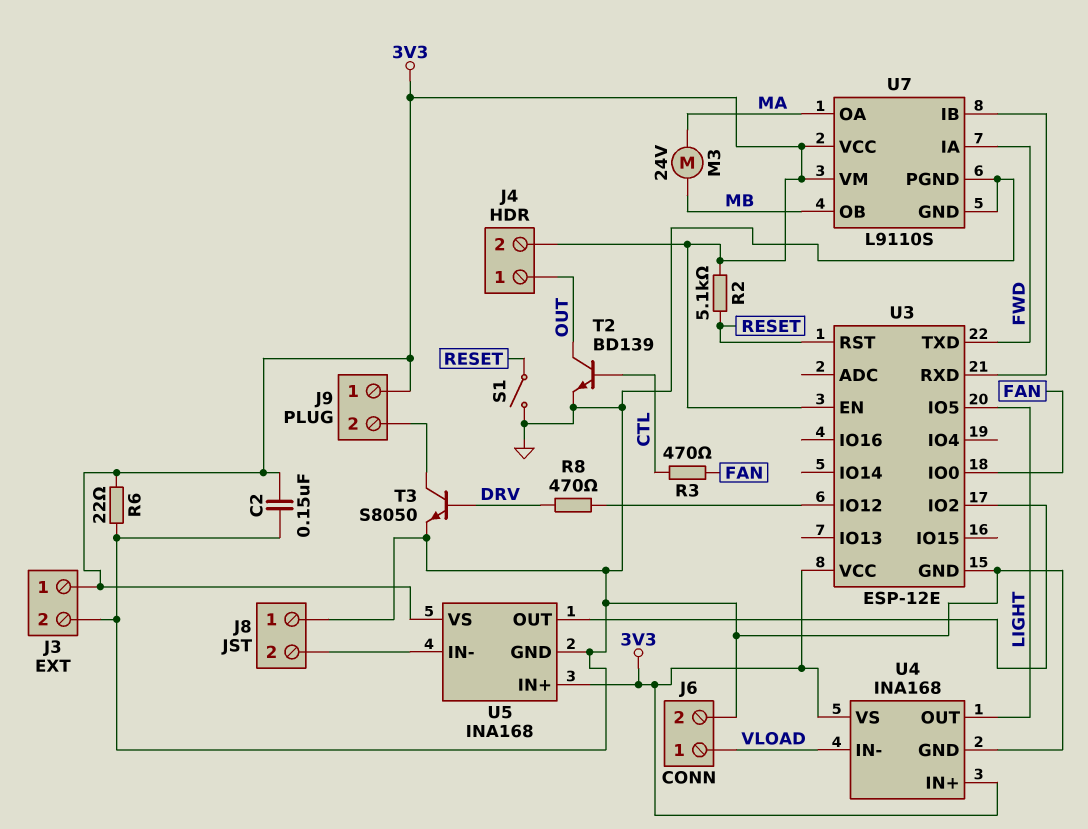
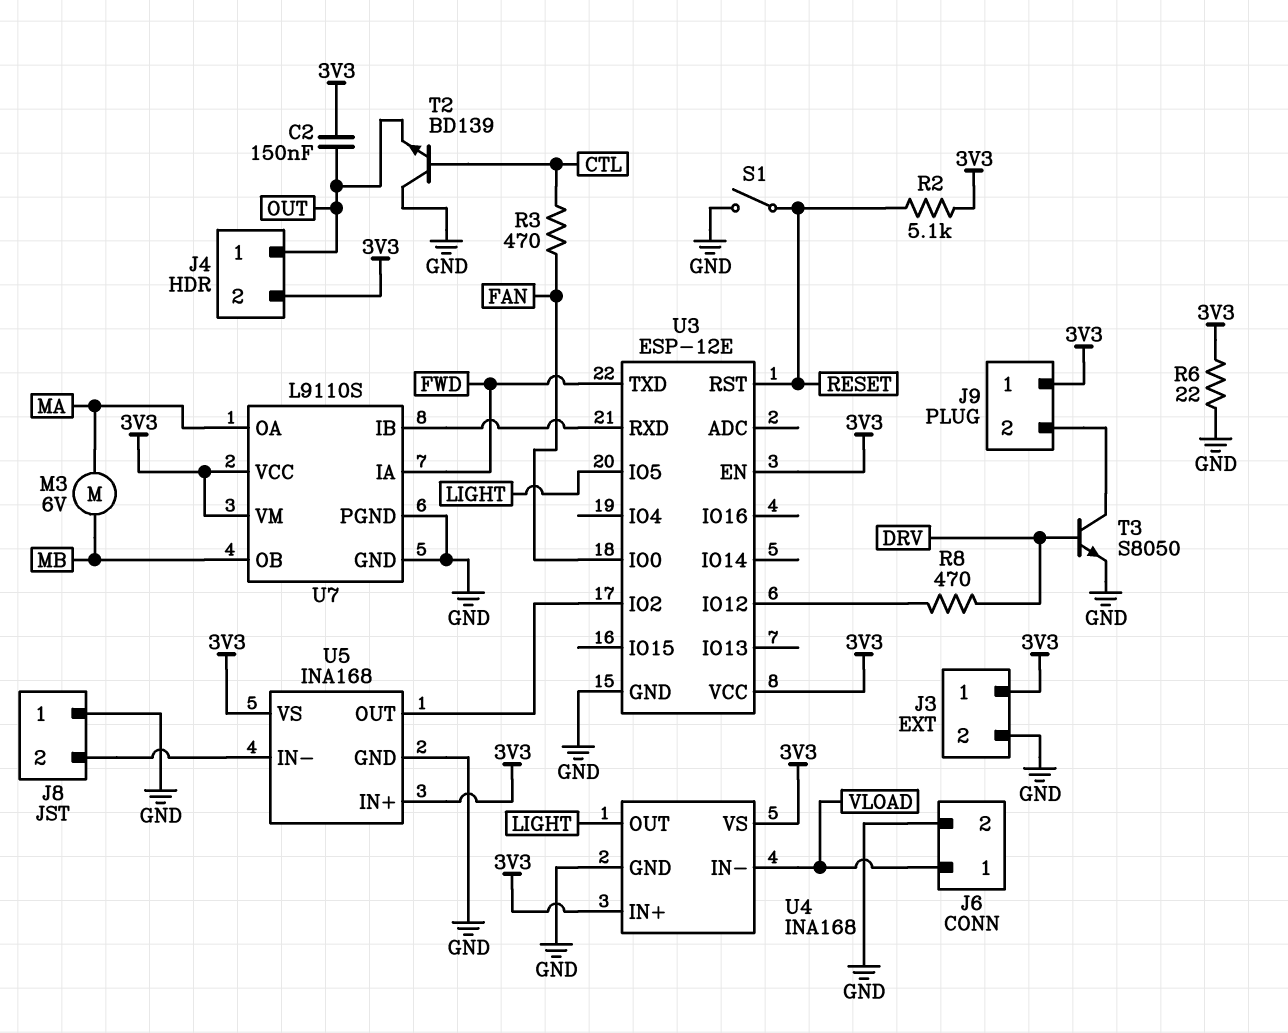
C2: 150nF (3V3, GND) -> 150nF (3V3, OUT)
M3: motor 24V (MA, MB) -> motor 6V (MA, MB)
T2: NPN BD139 (B CTL, C OUT, E GND) -> NPN BD139 (B CTL, C GND, E OUT)

